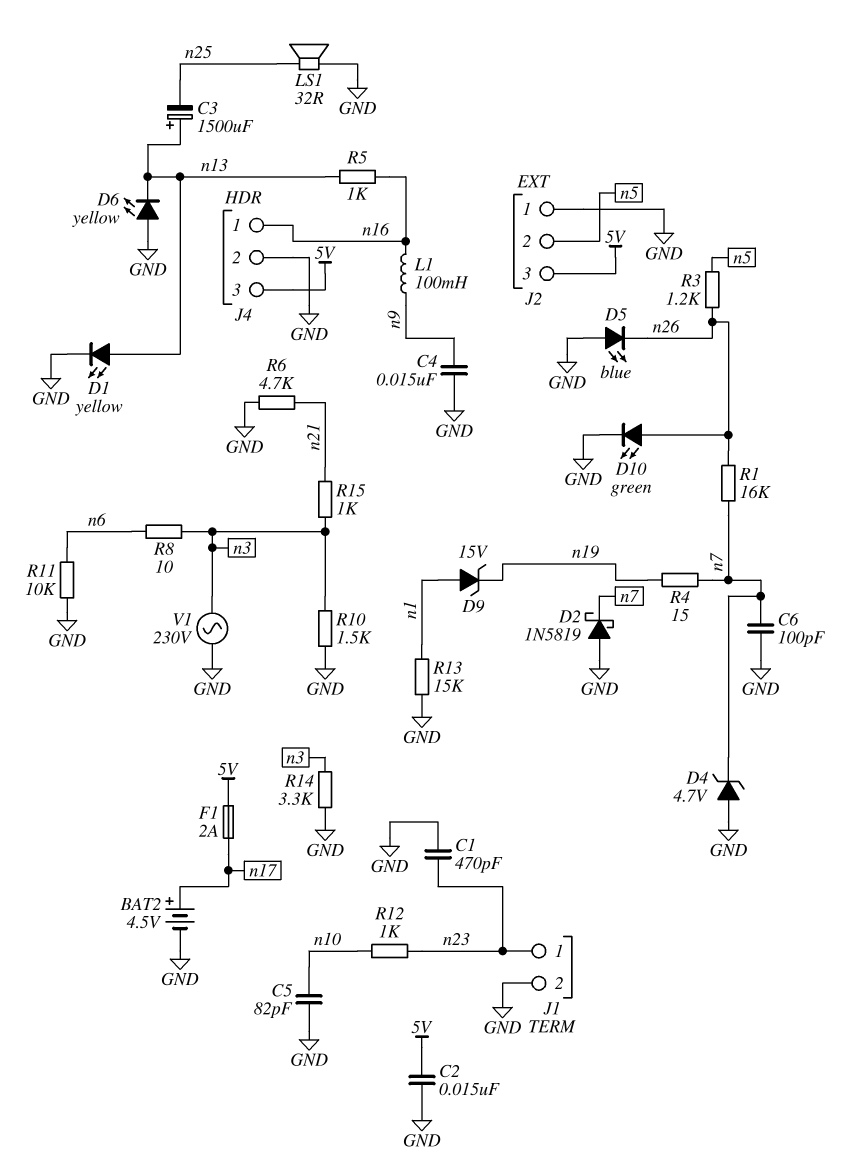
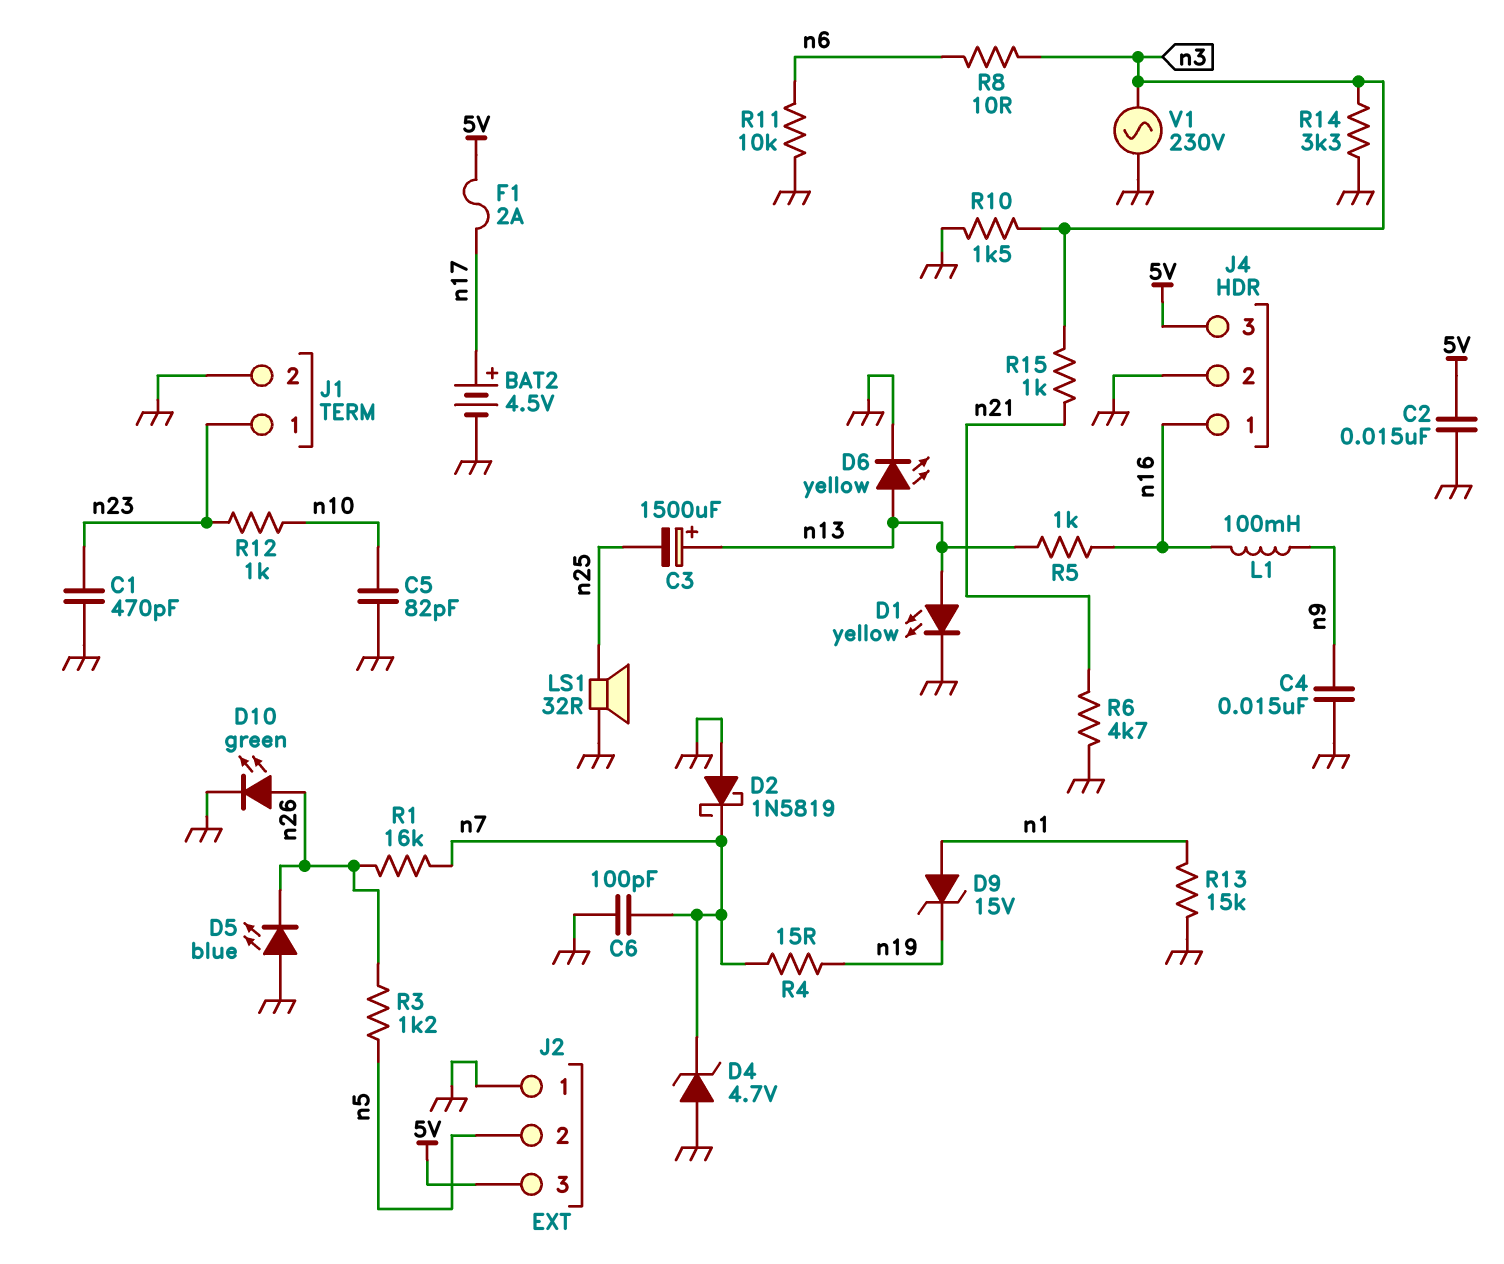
D6: LED yellow (A GND, K n13) -> LED yellow (A n13, K GND)

